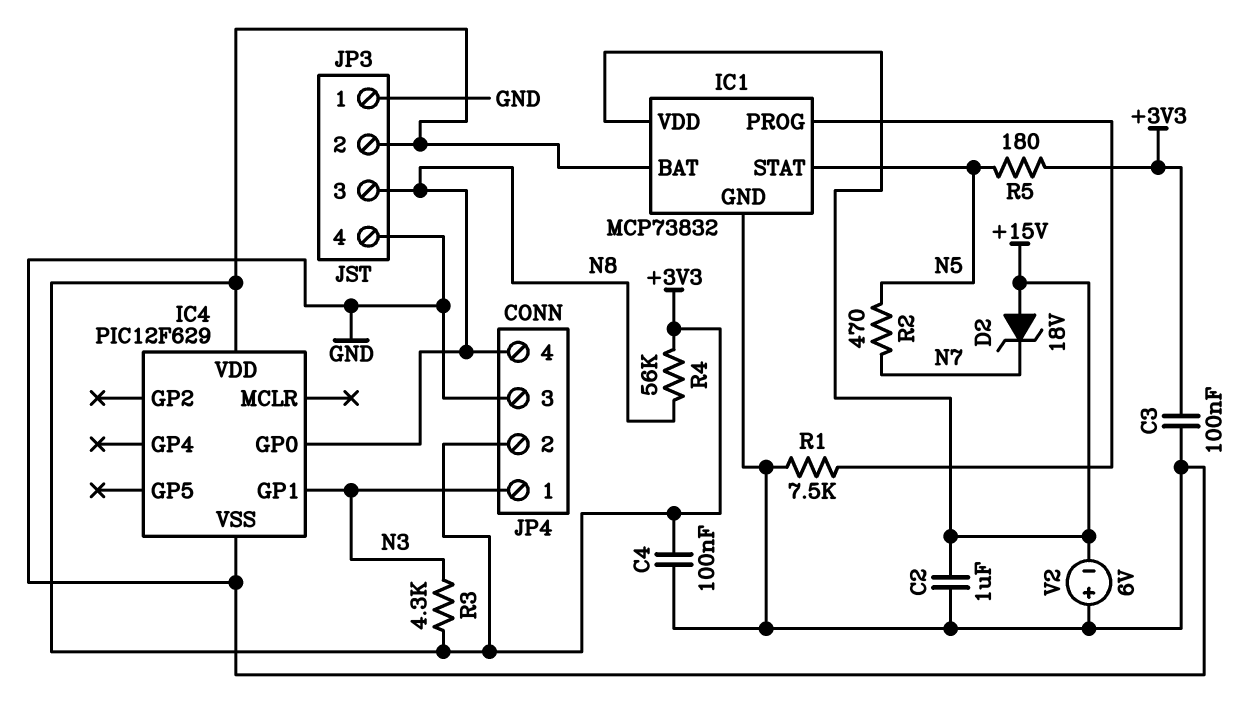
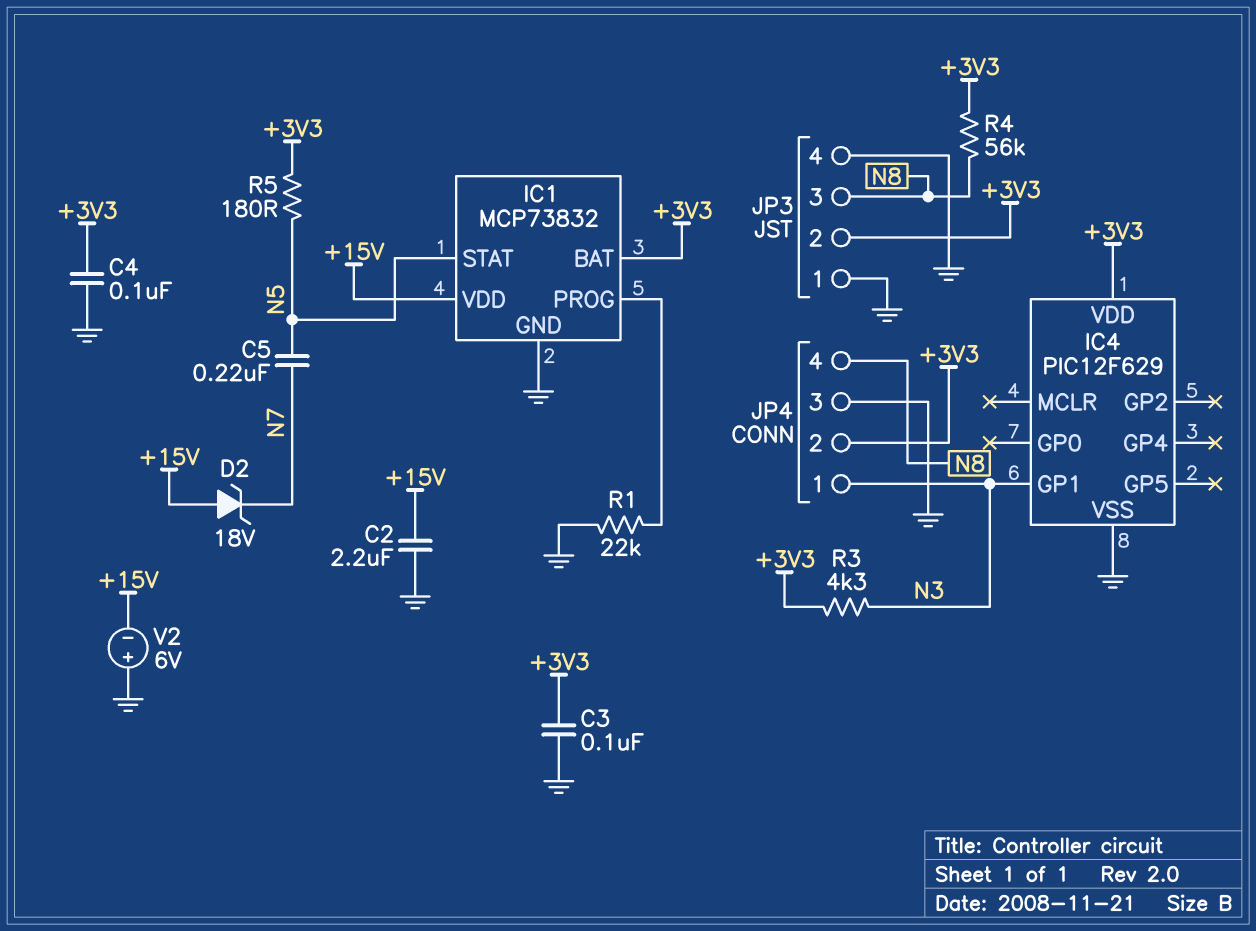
C2: 1uF (+15V, GND) -> 2.2uF (+15V, GND)
C5: none -> 220nF (N5, N7)
IC4 pin GP0: N8 -> none
R1: 7.5k (GND, IC1/PROG) -> 22k (GND, IC1/PROG)
R2: 470 (N5, N7) -> none

